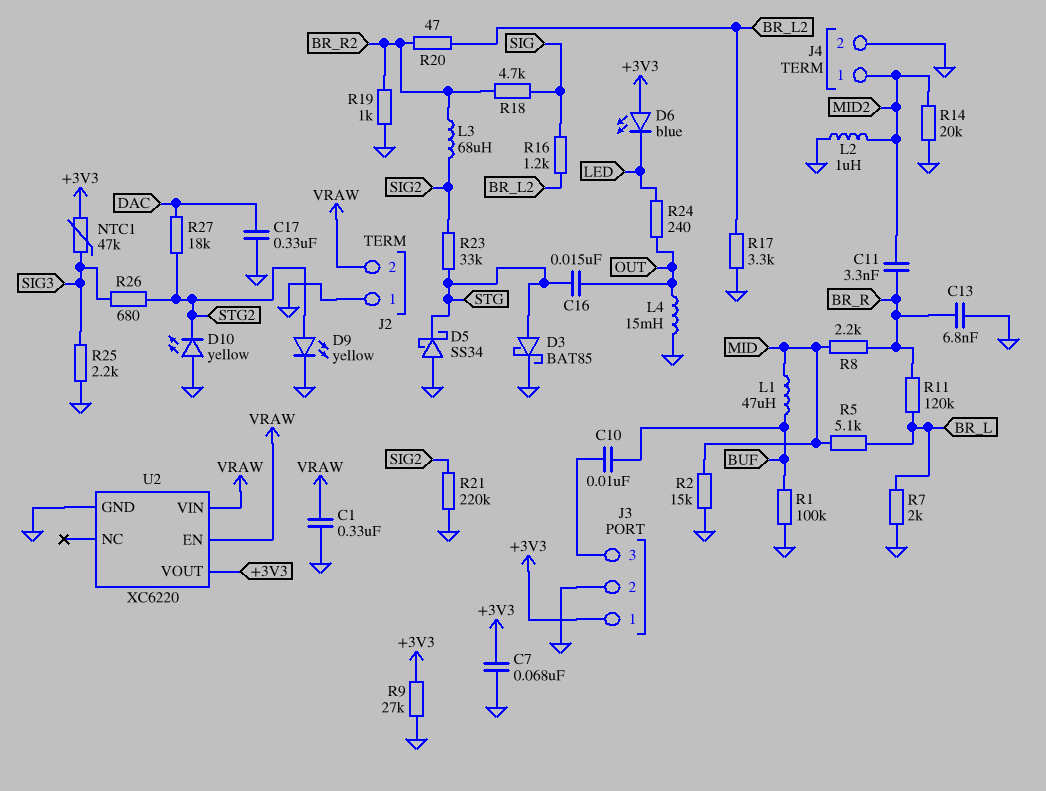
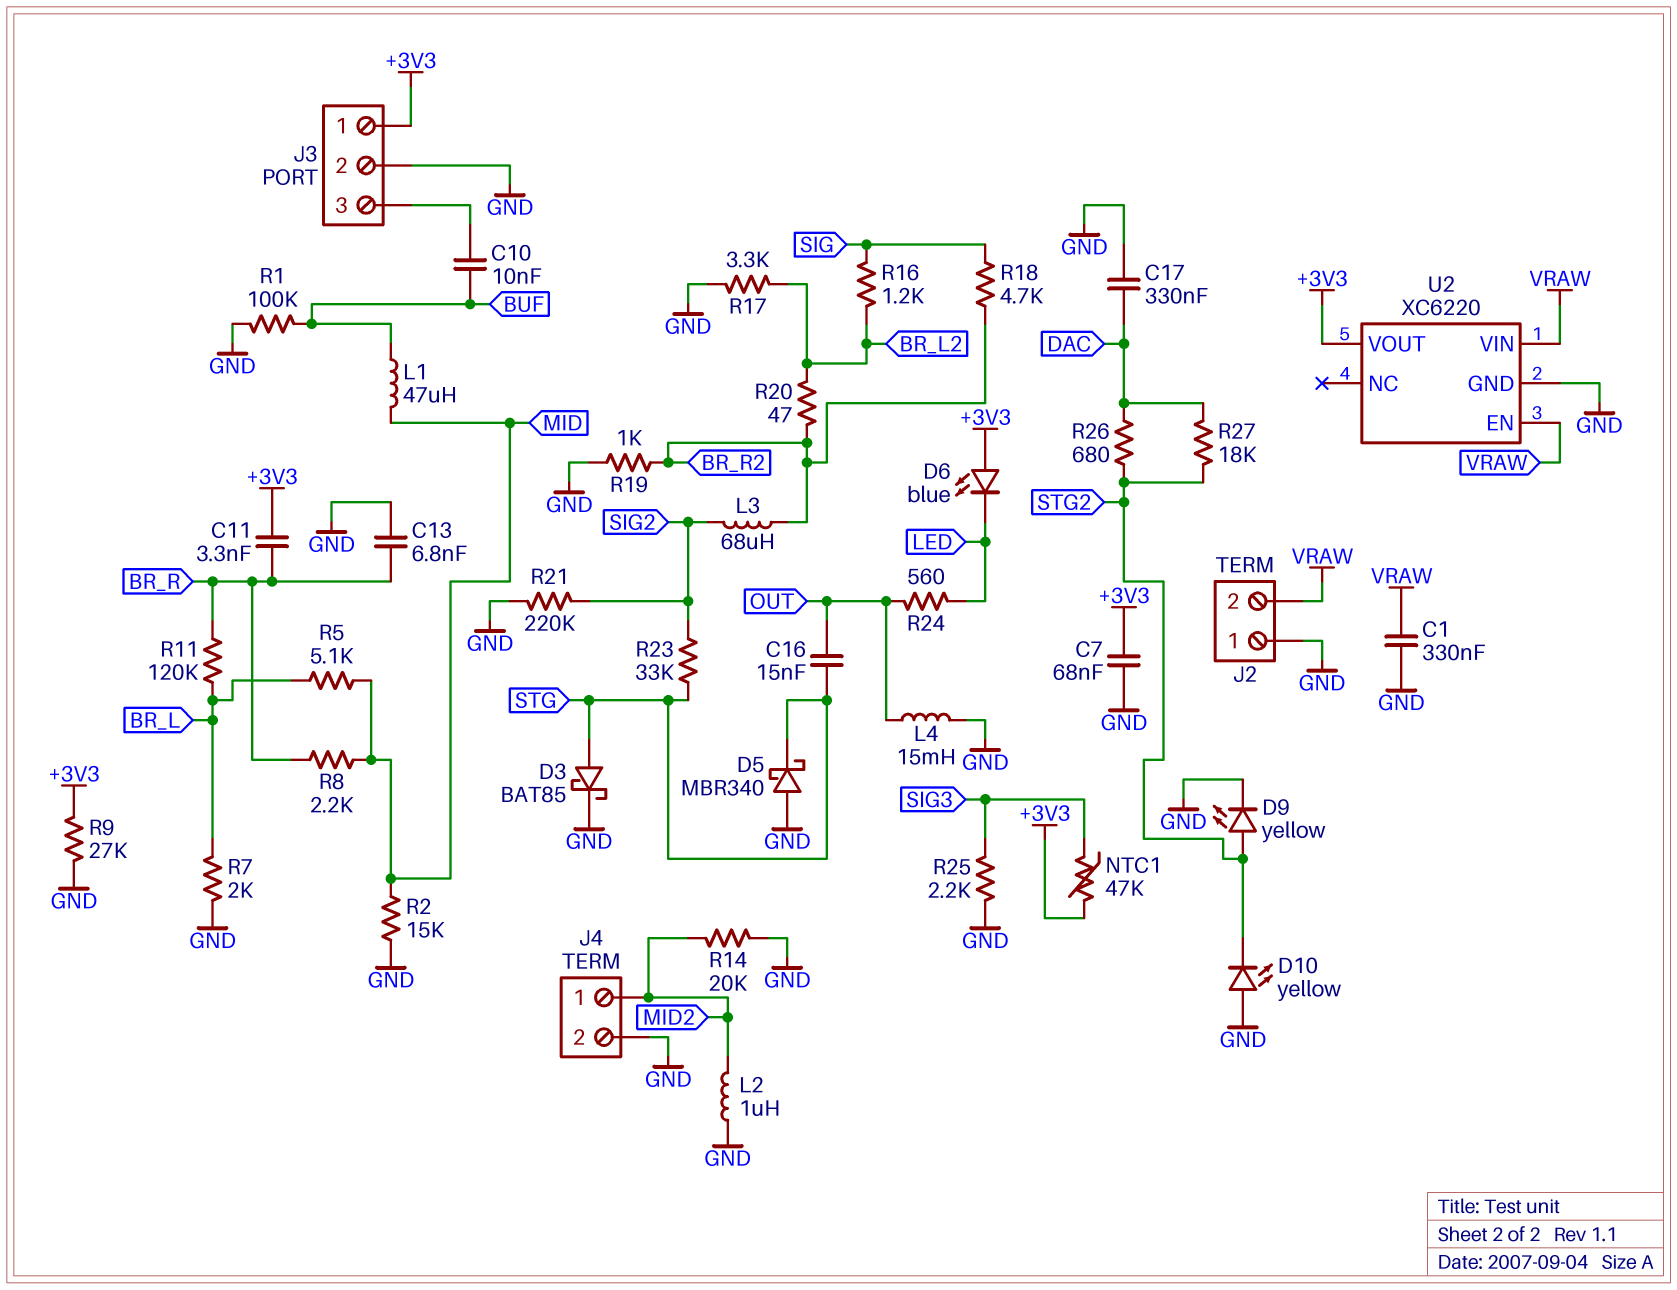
C11: 3.3nF (BR_R, MID2) -> 3.3nF (+3V3, BR_R)
D5: schottky SS34 (A GND, K STG) -> schottky MBR340 (A GND, K STG)
R24: 240 (LED, OUT) -> 560 (LED, OUT)
R26: 680 (SIG3, STG2) -> 680 (DAC, STG2)

